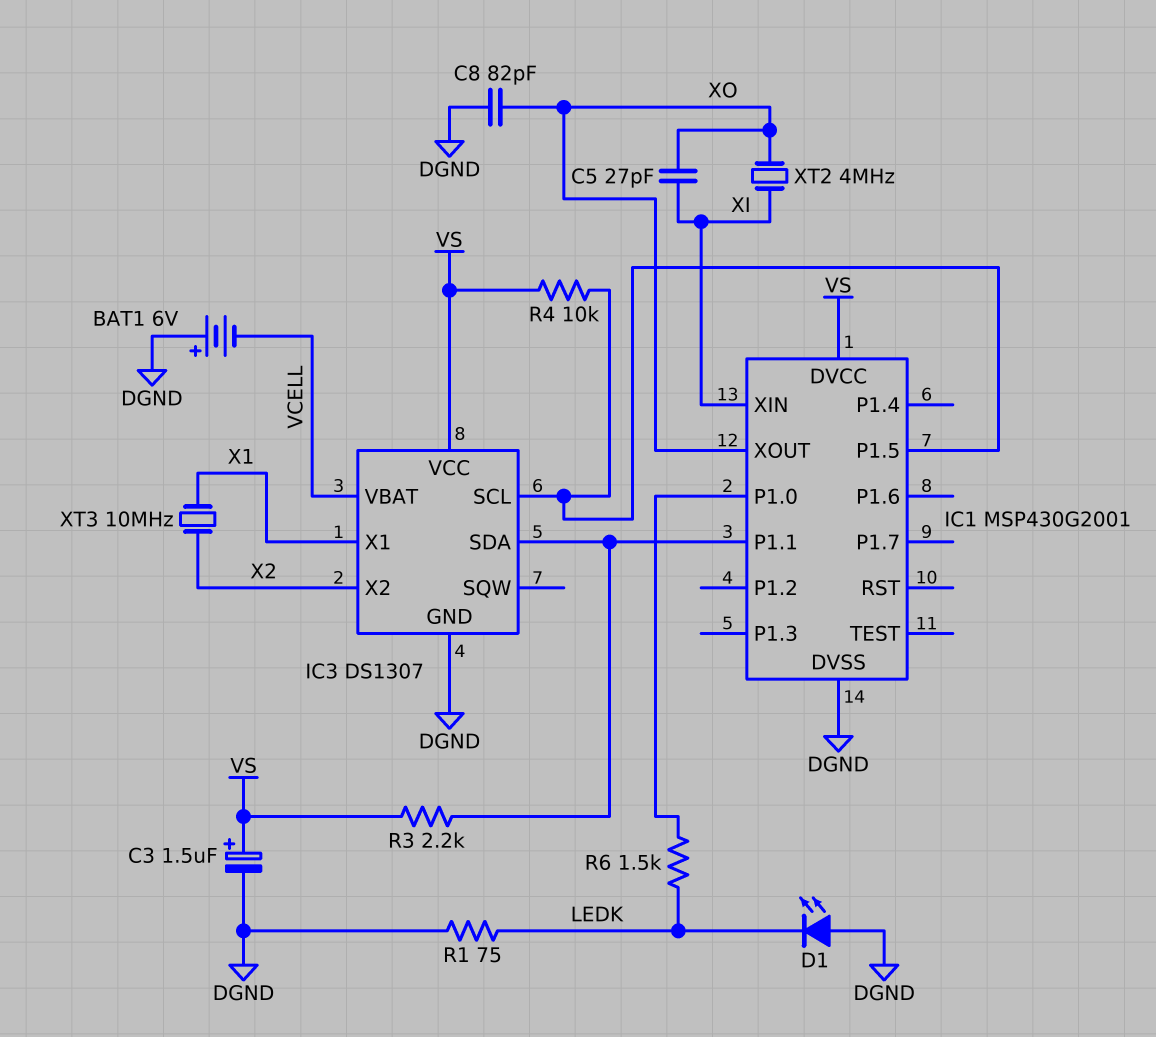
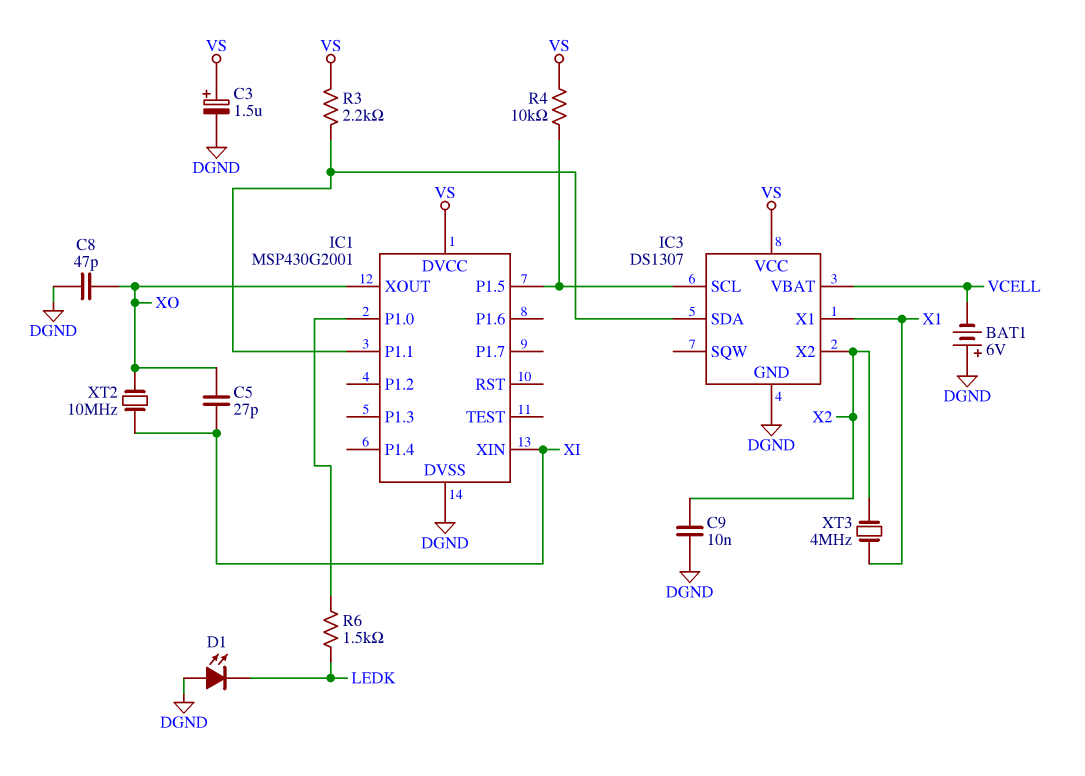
C8: 82pF (DGND, XO) -> 47pF (DGND, XO)
C9: none -> 10nF (DGND, X2)
R1: 75 (DGND, LEDK) -> none
XT2: 4MHz (XI, XO) -> 10MHz (XI, XO)
XT3: 10MHz (X1, X2) -> 4MHz (X1, X2)

